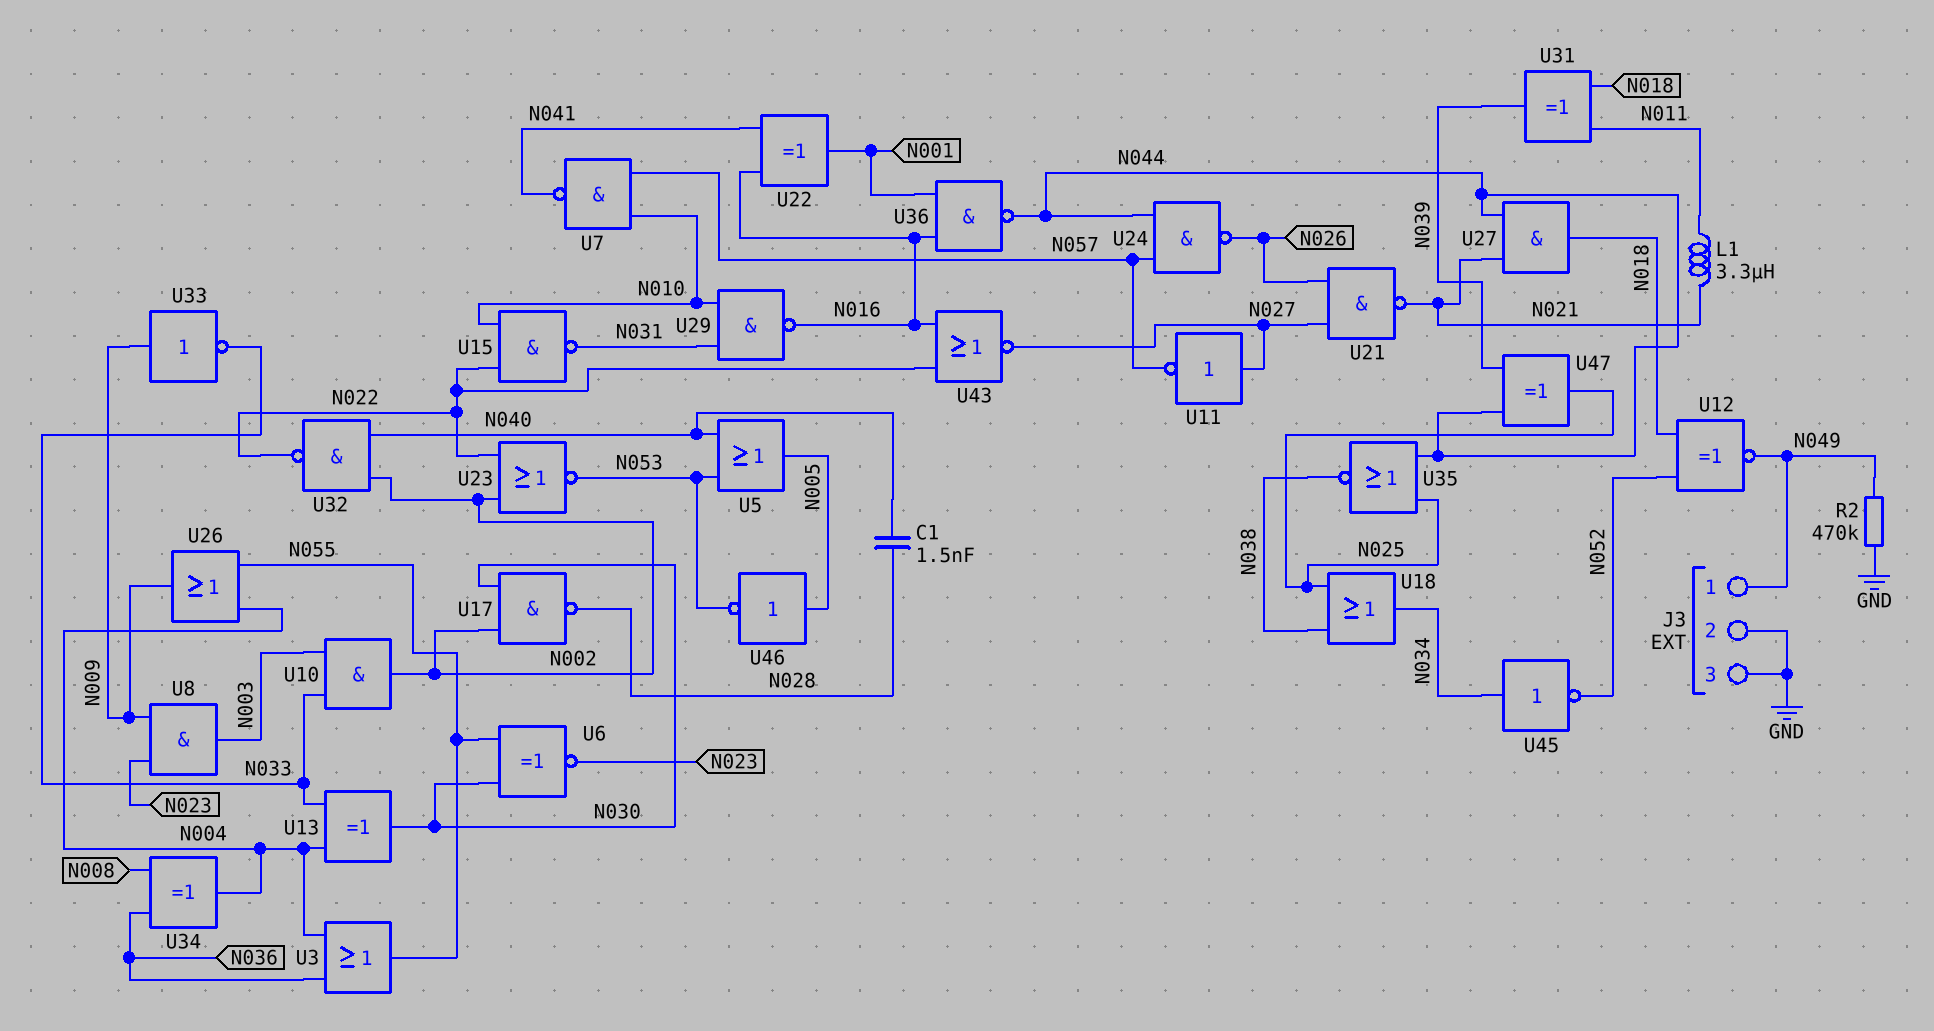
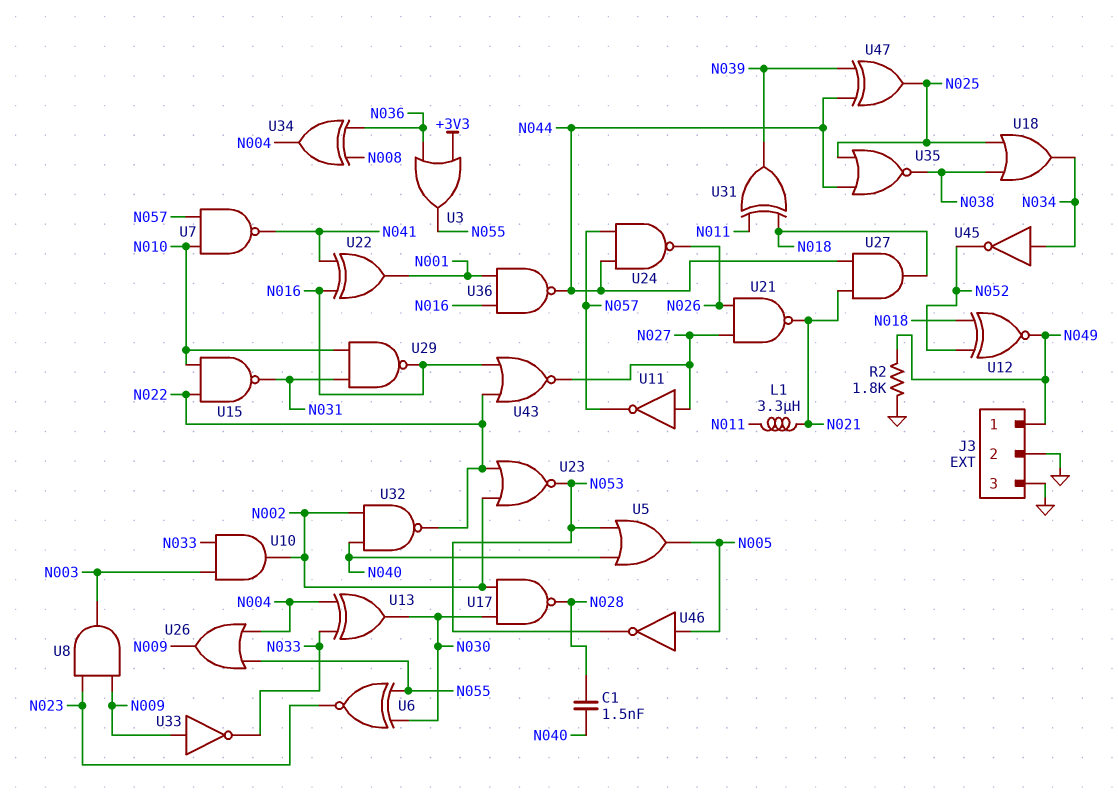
R2: 470k (GND, N049) -> 1.8k (GND, N049)
U3: OR (in N004, in N036, out N055) -> OR (in +3V3, in N036, out N055)

